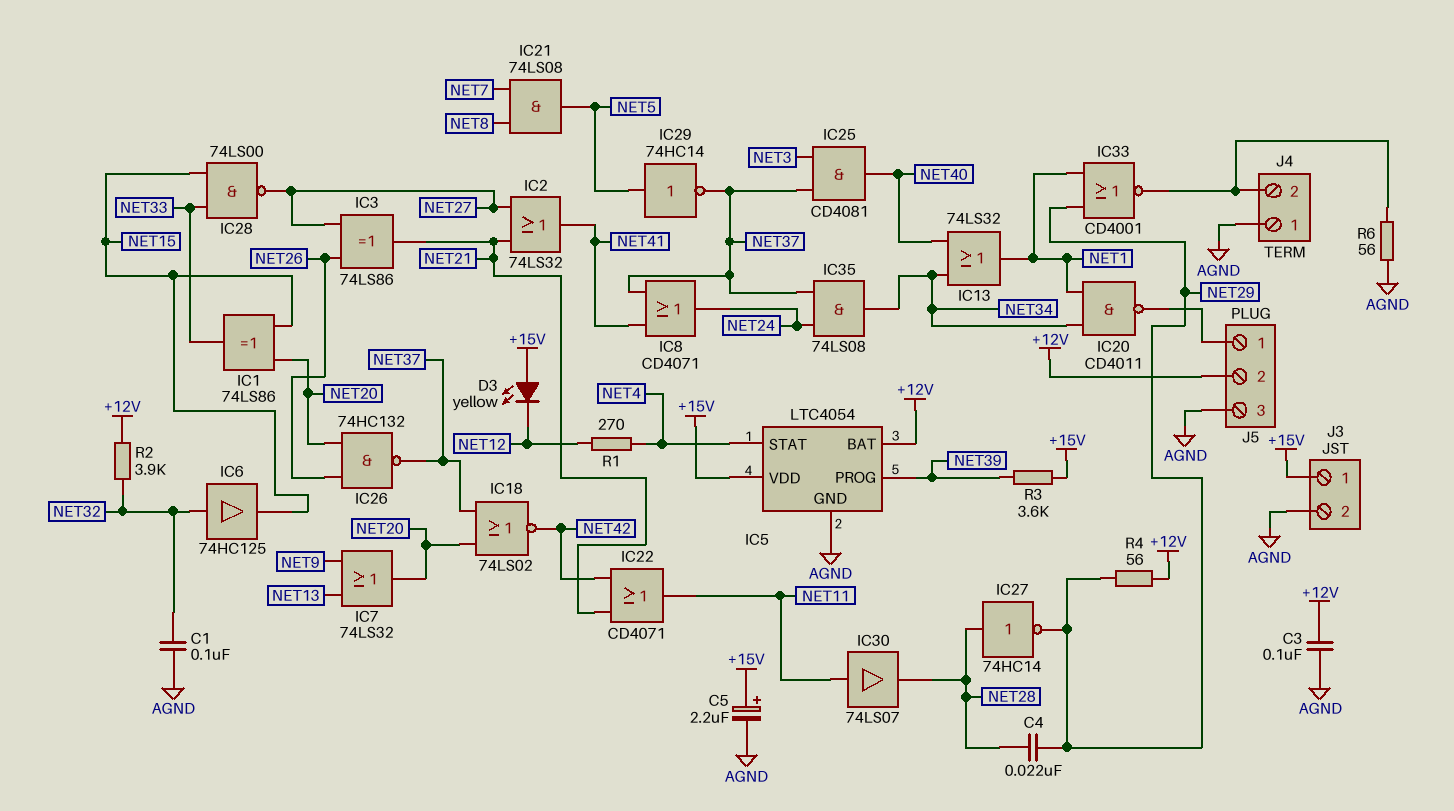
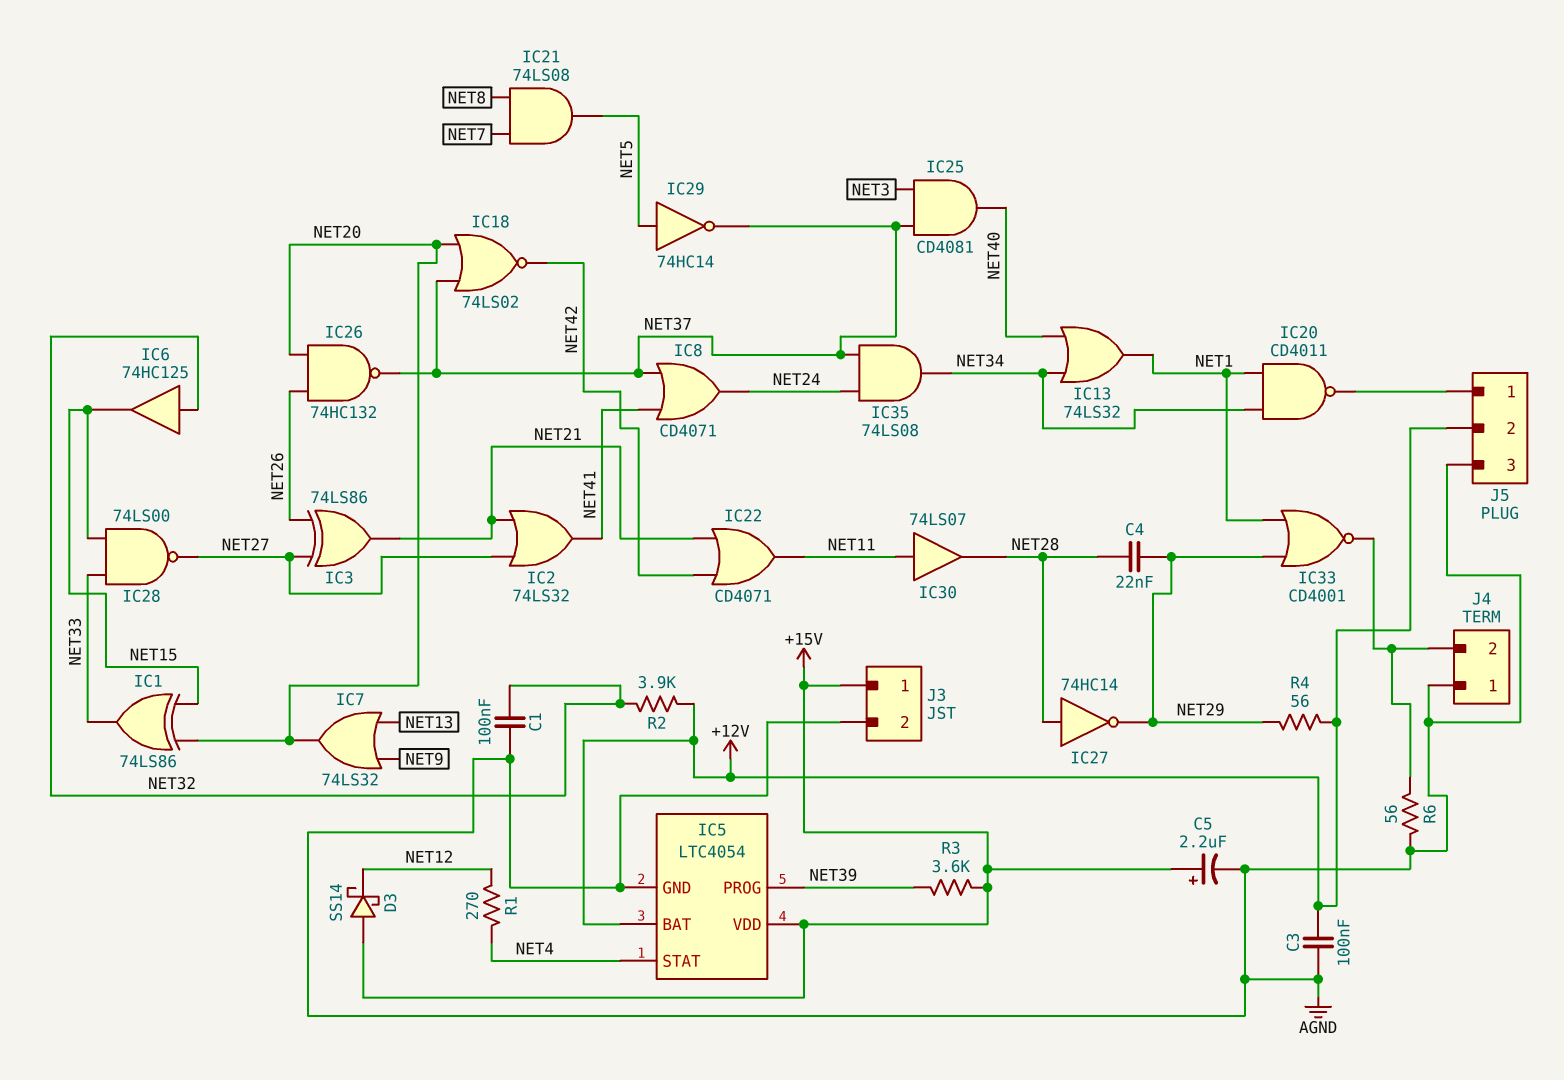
D3: LED yellow (A +15V, K NET12) -> schottky SS14 (A +15V, K NET12)

